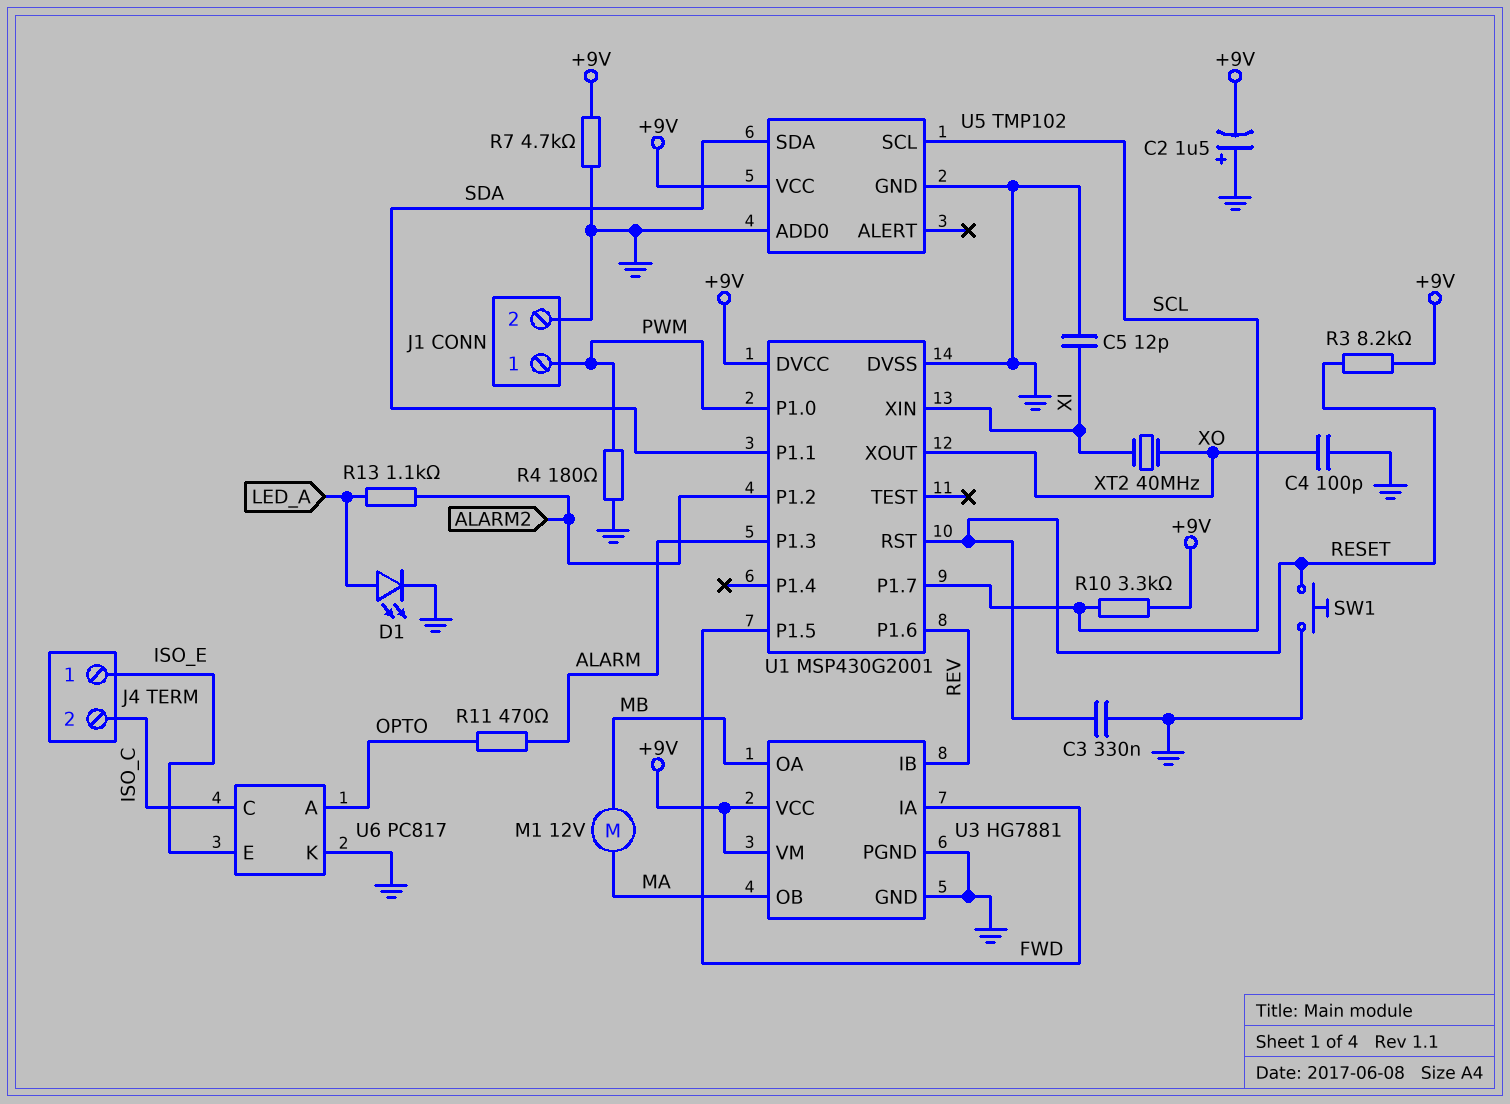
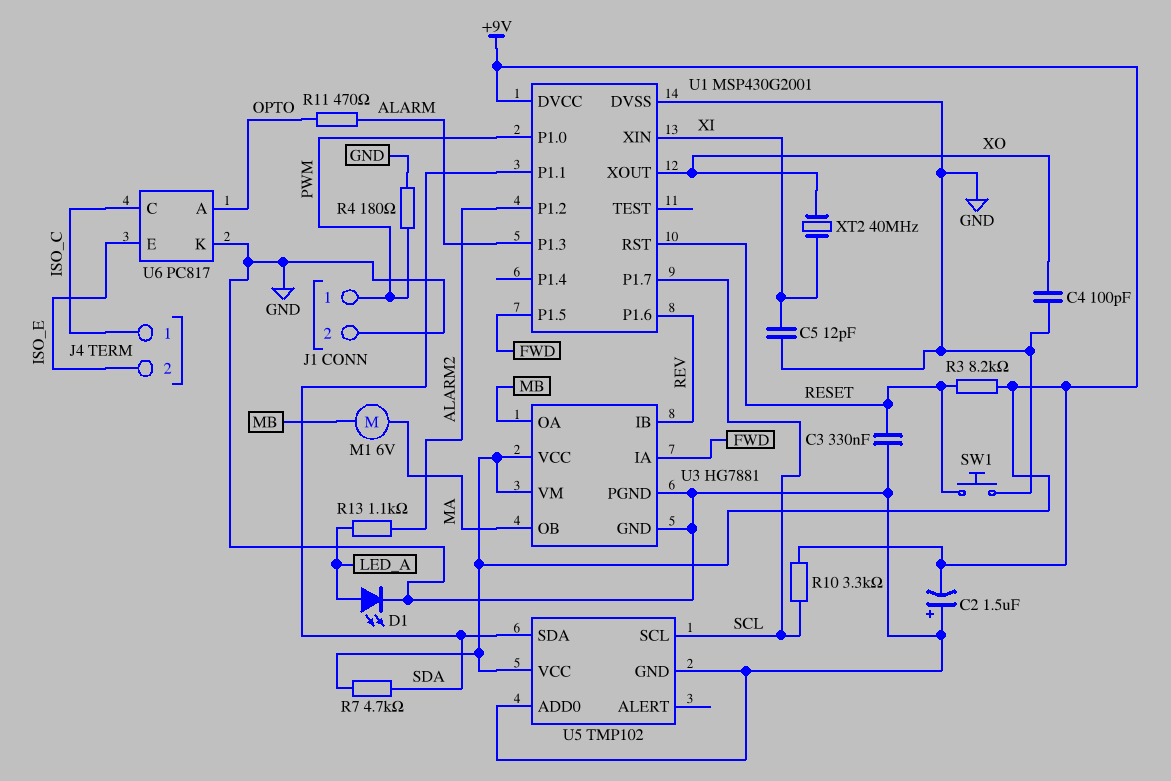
J4 pin 1: ISO_E -> ISO_C
J4 pin 2: ISO_C -> ISO_E
M1: motor 12V (MA, MB) -> motor 6V (MA, MB)
R7: 4.7k (+9V, GND) -> 4.7k (+9V, SDA)

